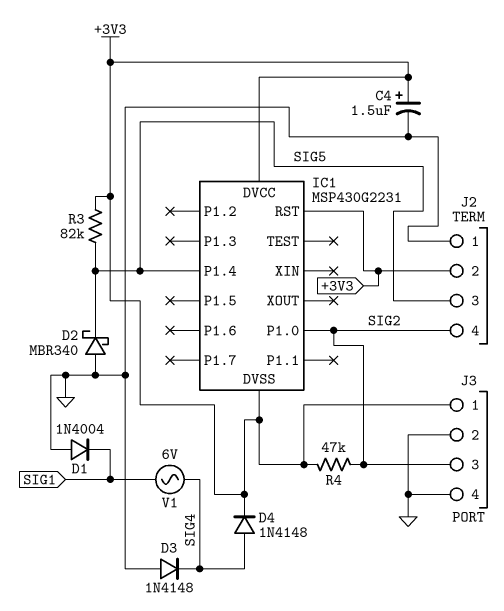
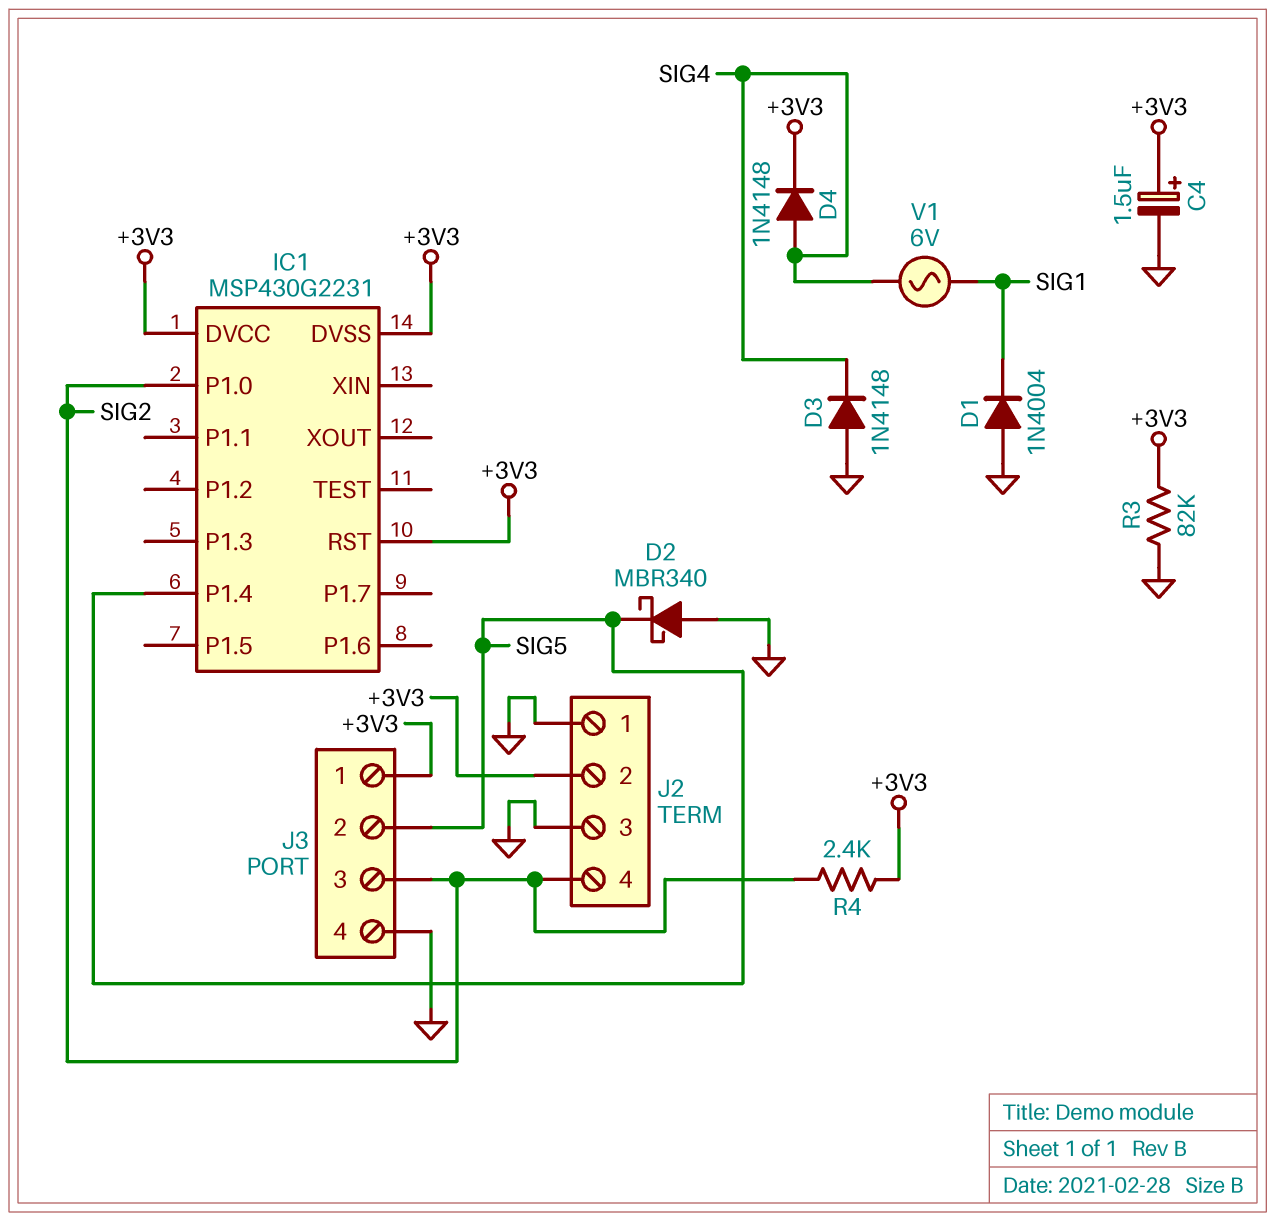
J2 pin 3: SIG5 -> GND
J3 pin 2: GND -> SIG5
R3: 82k (+3V3, SIG5) -> 82k (+3V3, GND)
R4: 47k (+3V3, SIG2) -> 2.4k (+3V3, SIG2)

